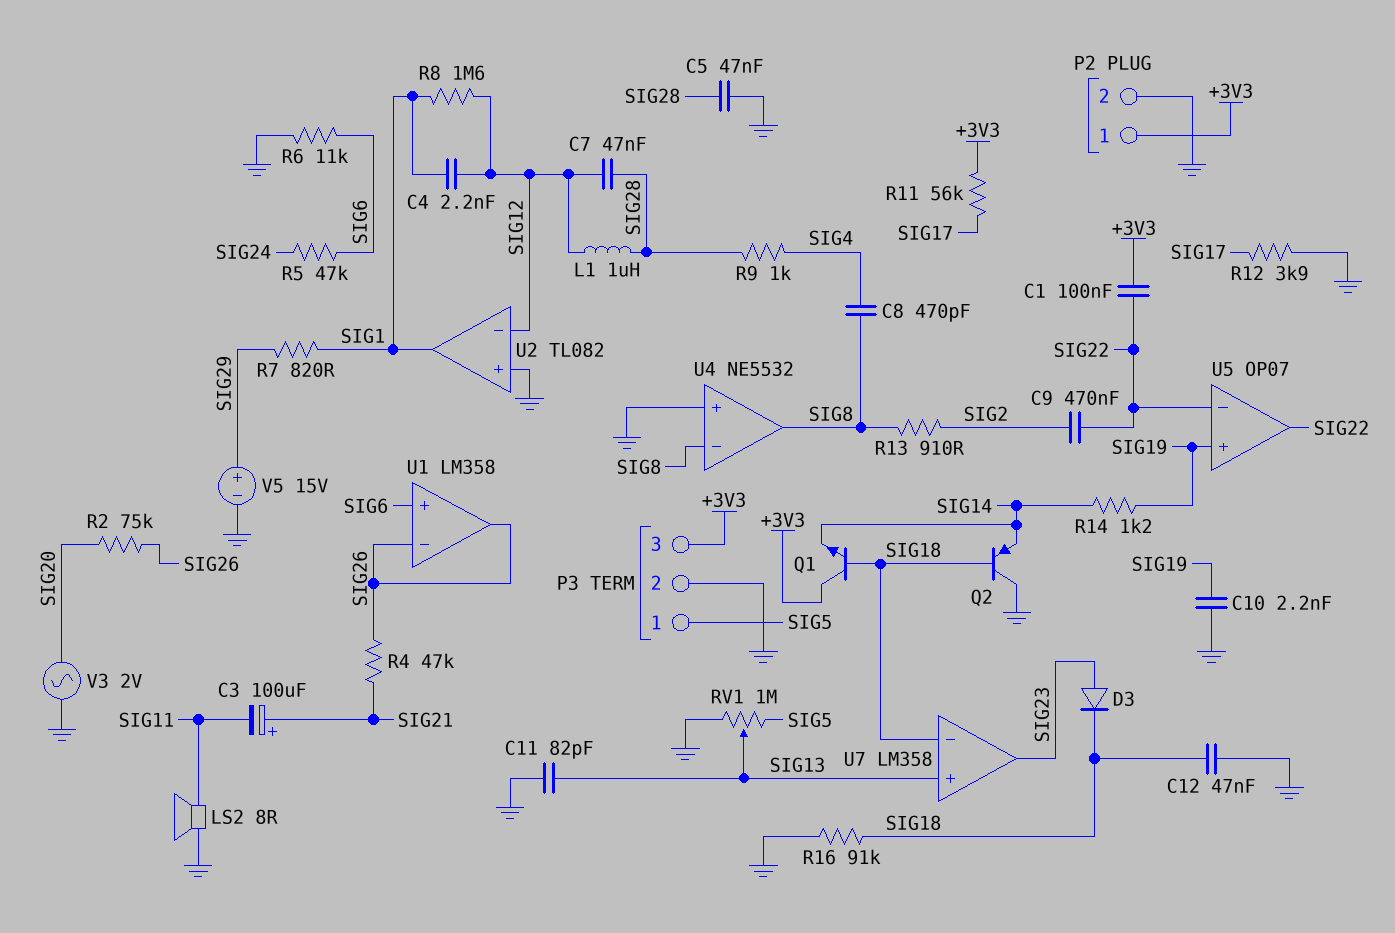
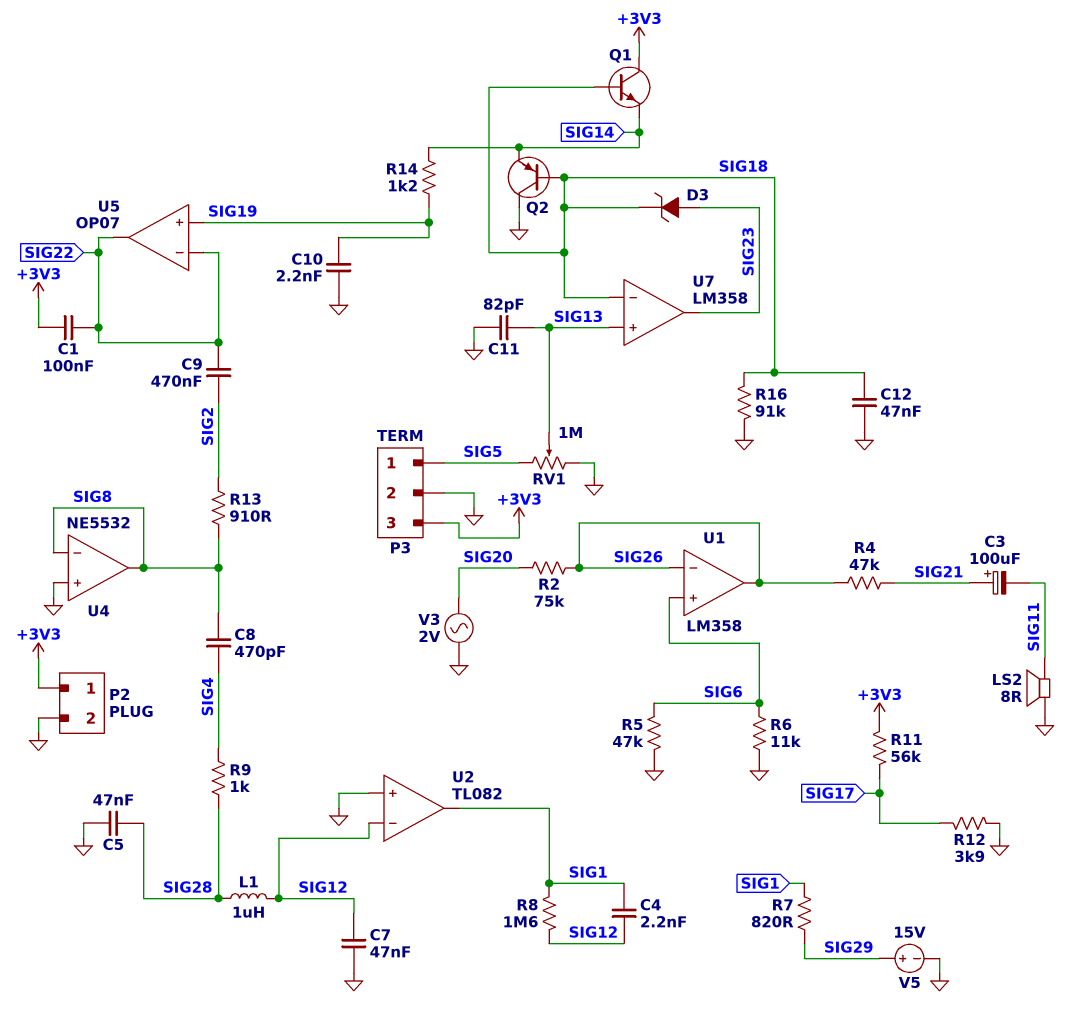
C7: 47nF (SIG12, SIG28) -> 47nF (GND, SIG12)
D3: diode (A SIG23, K SIG18) -> zener (A SIG23, K SIG18)
R5: 47k (SIG6, SIG24) -> 47k (GND, SIG6)

